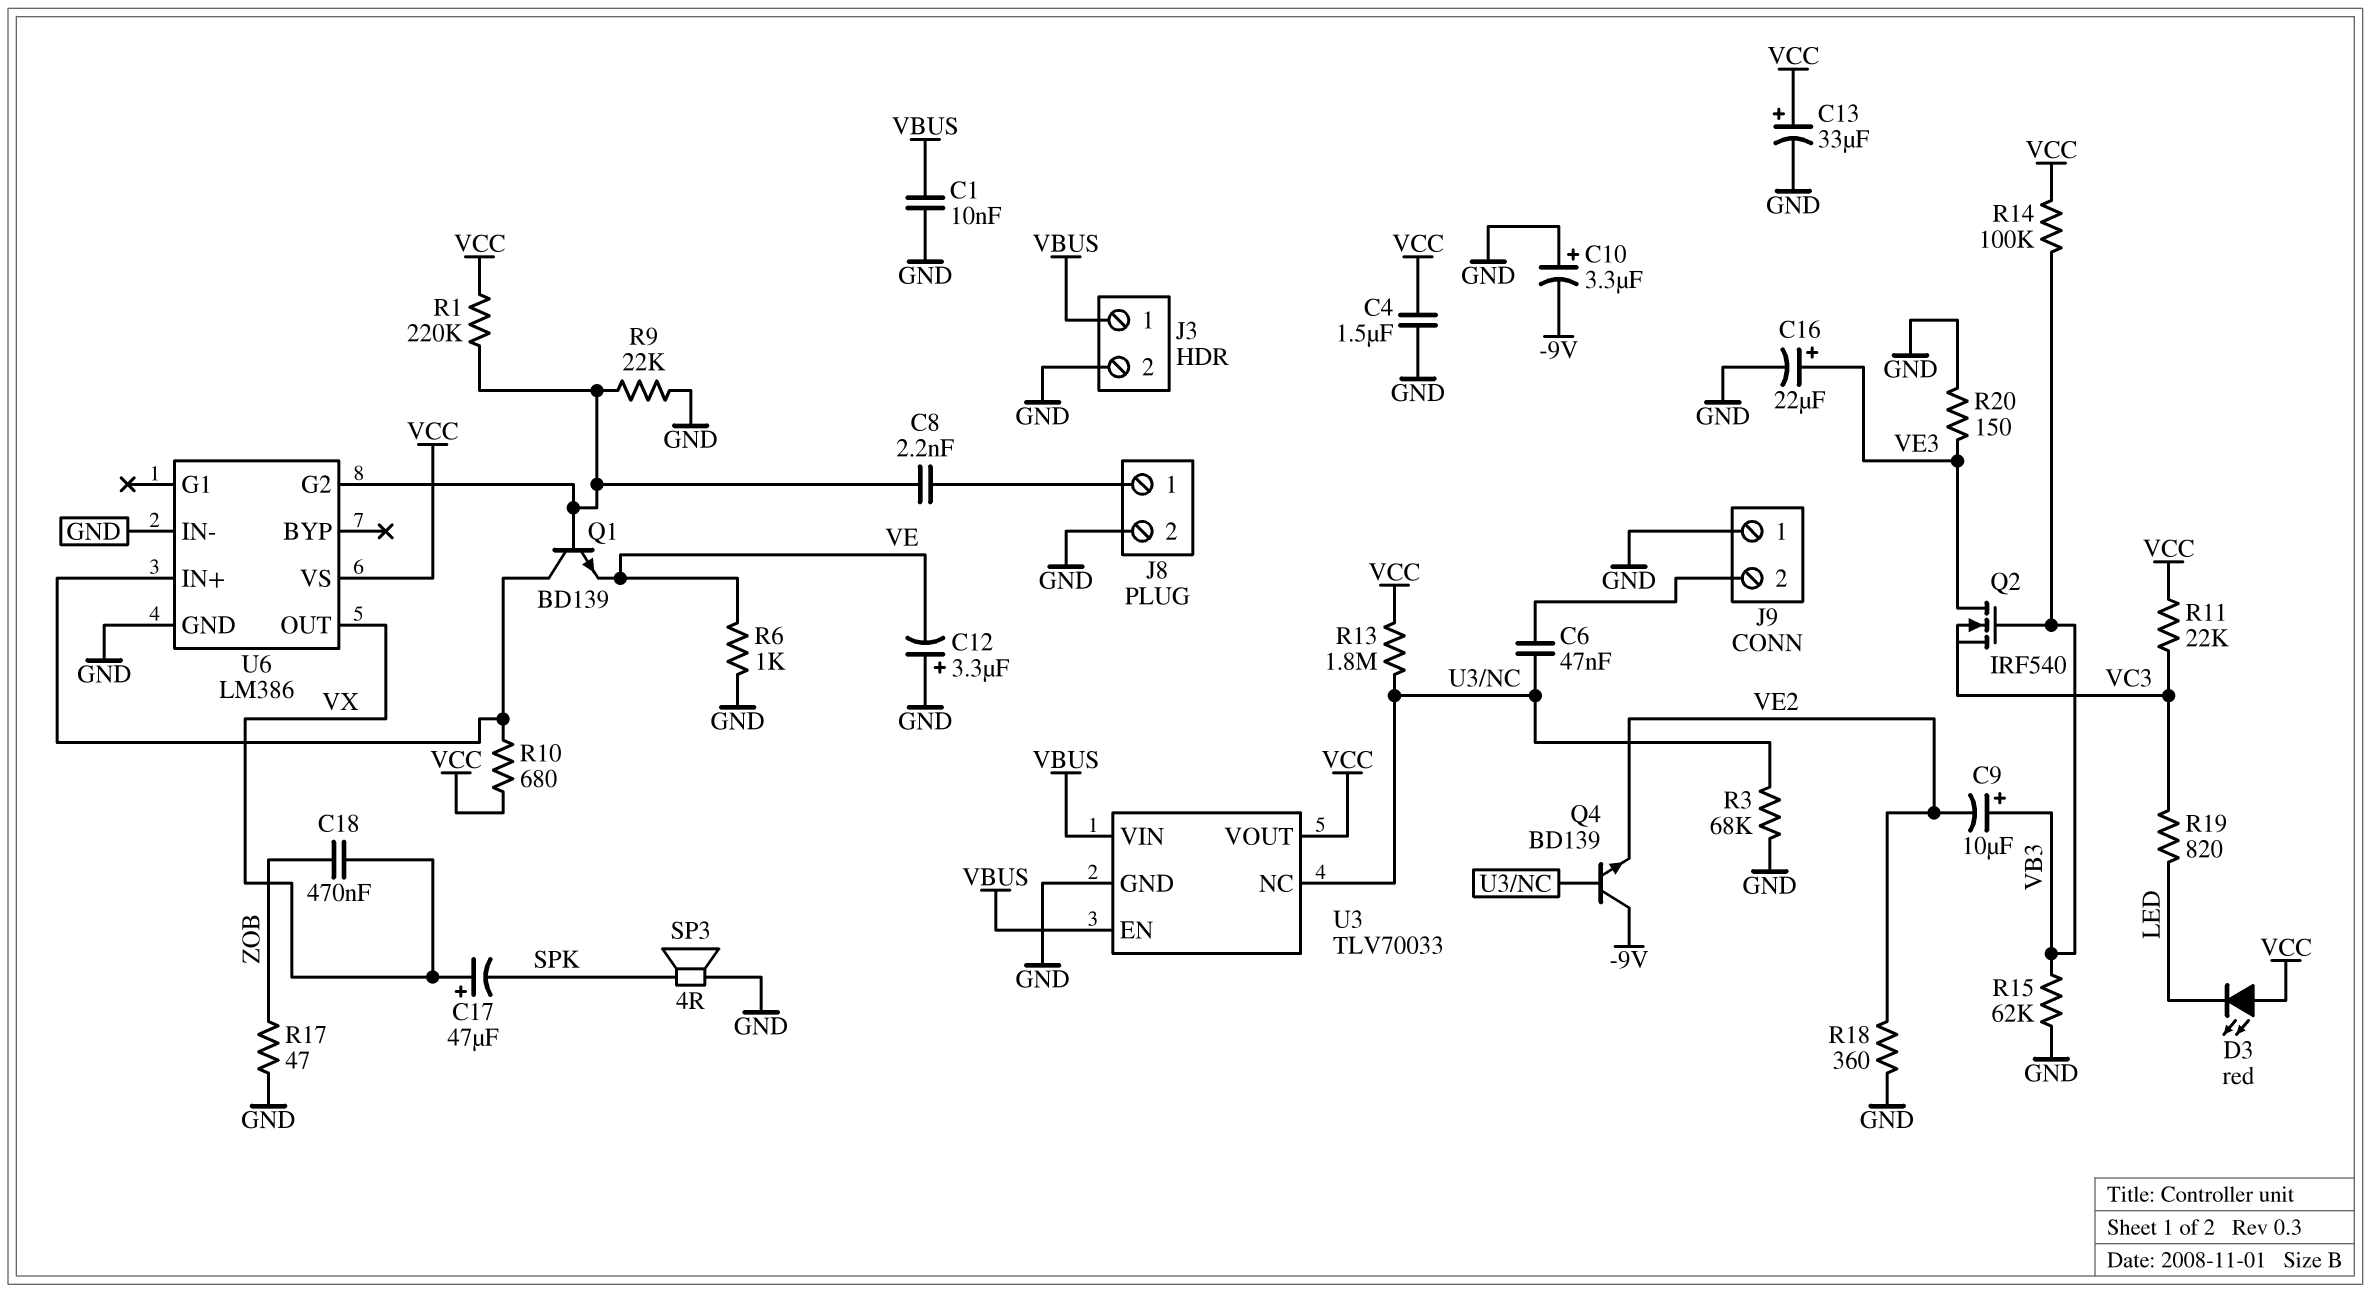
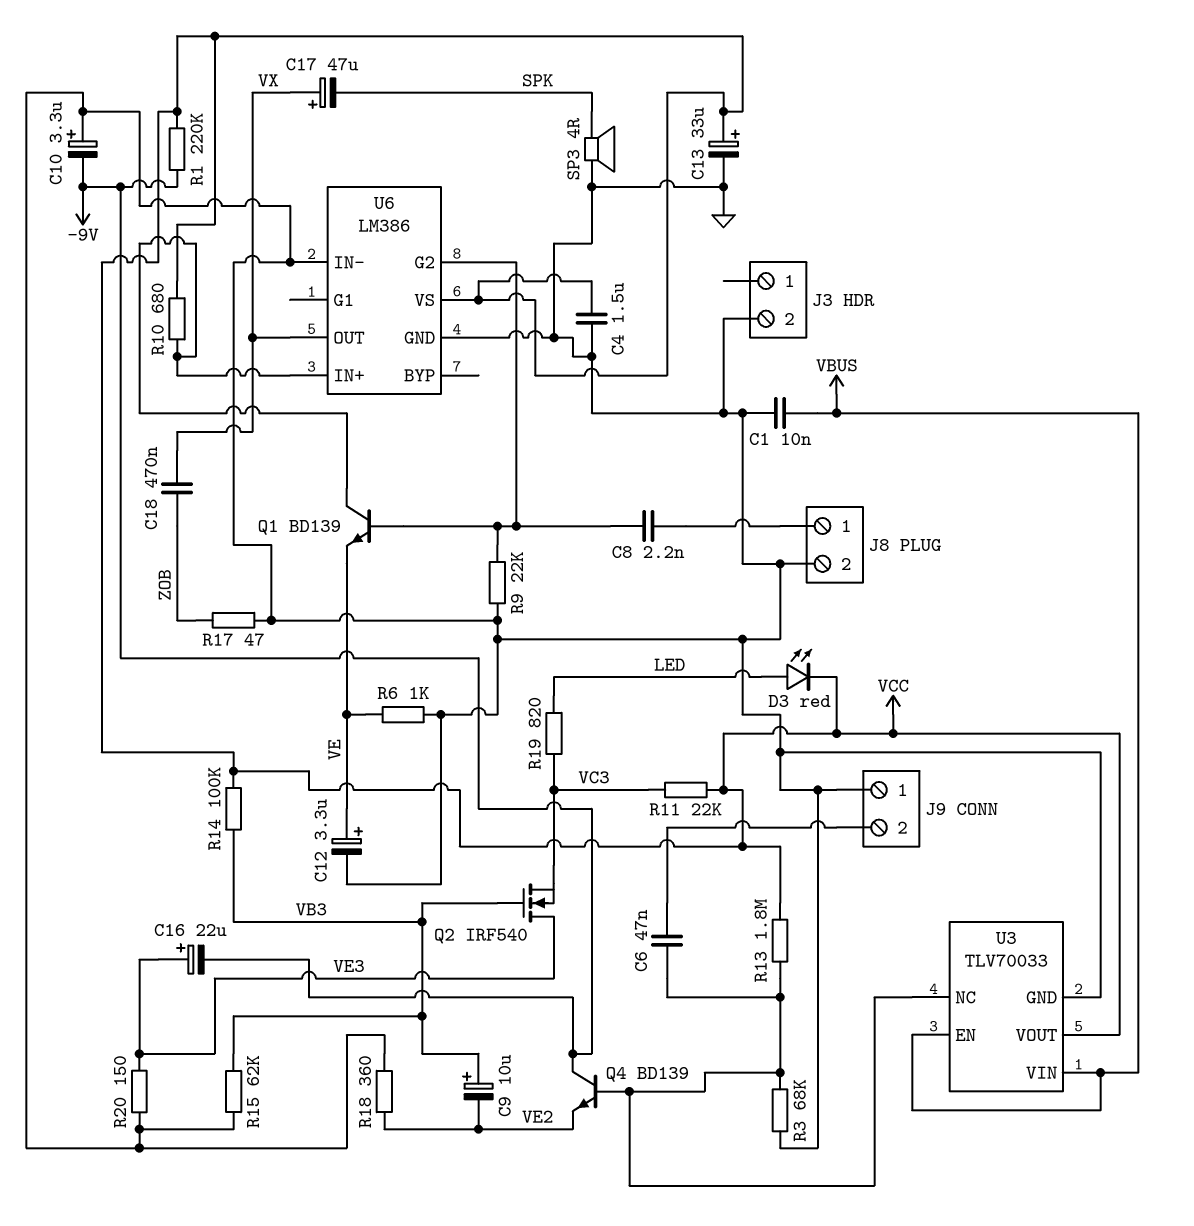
C12: 3.3uF (plus GND, minus VE) -> 3.3uF (plus VE, minus GND)
C16: 22uF (plus VE3, minus GND) -> 22uF (plus VE3, minus -9V)
D3: LED red (A VCC, K LED) -> LED red (A LED, K VCC)
J3 pin 1: VBUS -> none
R1: 220k (U6/G2, VCC) -> 220k (-9V, VCC)

